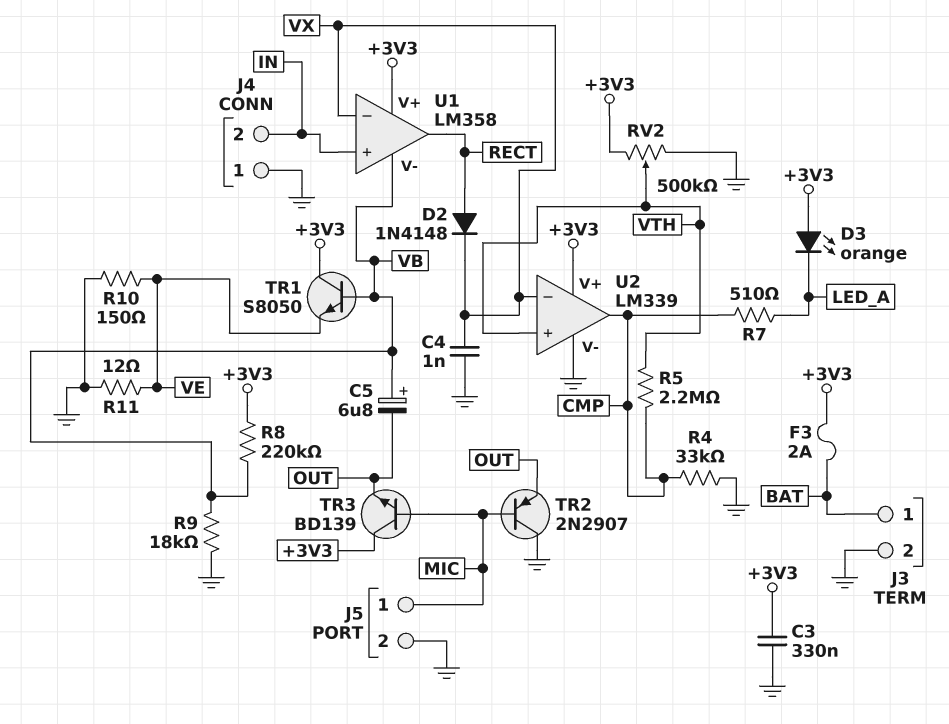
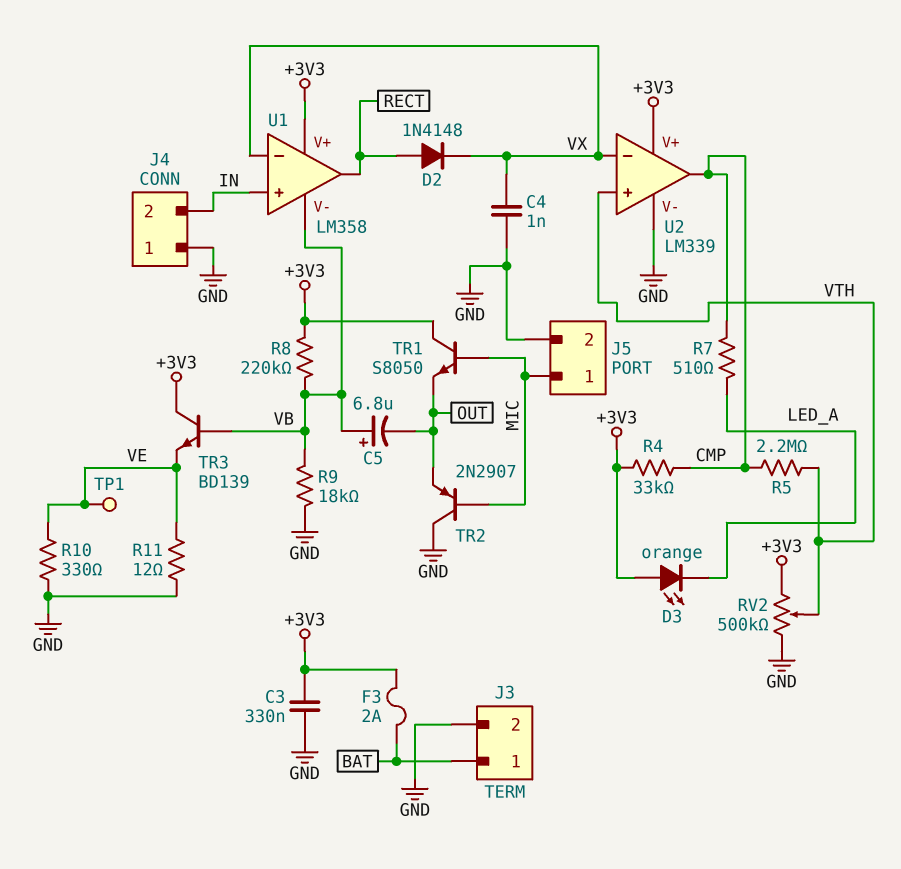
R4: 33k (CMP, GND) -> 33k (+3V3, CMP)
R10: 150 (GND, VE) -> 330 (GND, VE)
TP1: none -> test point (VE)
TR1: NPN S8050 (B VB, C +3V3, E VE) -> NPN S8050 (B MIC, C +3V3, E OUT)
TR3: NPN BD139 (B MIC, C +3V3, E OUT) -> NPN BD139 (B VB, C +3V3, E VE)

